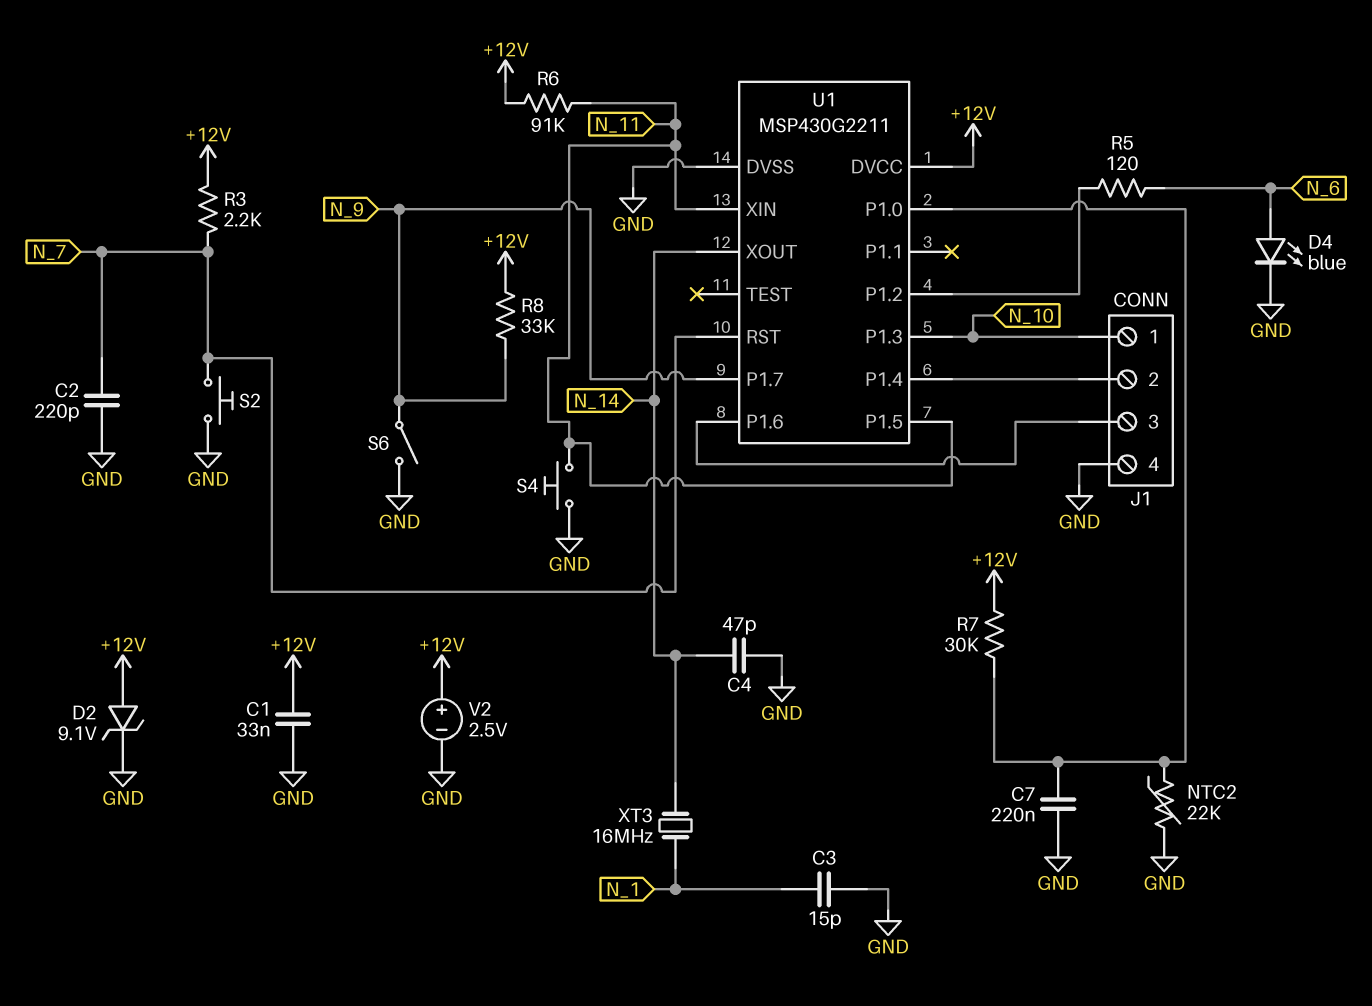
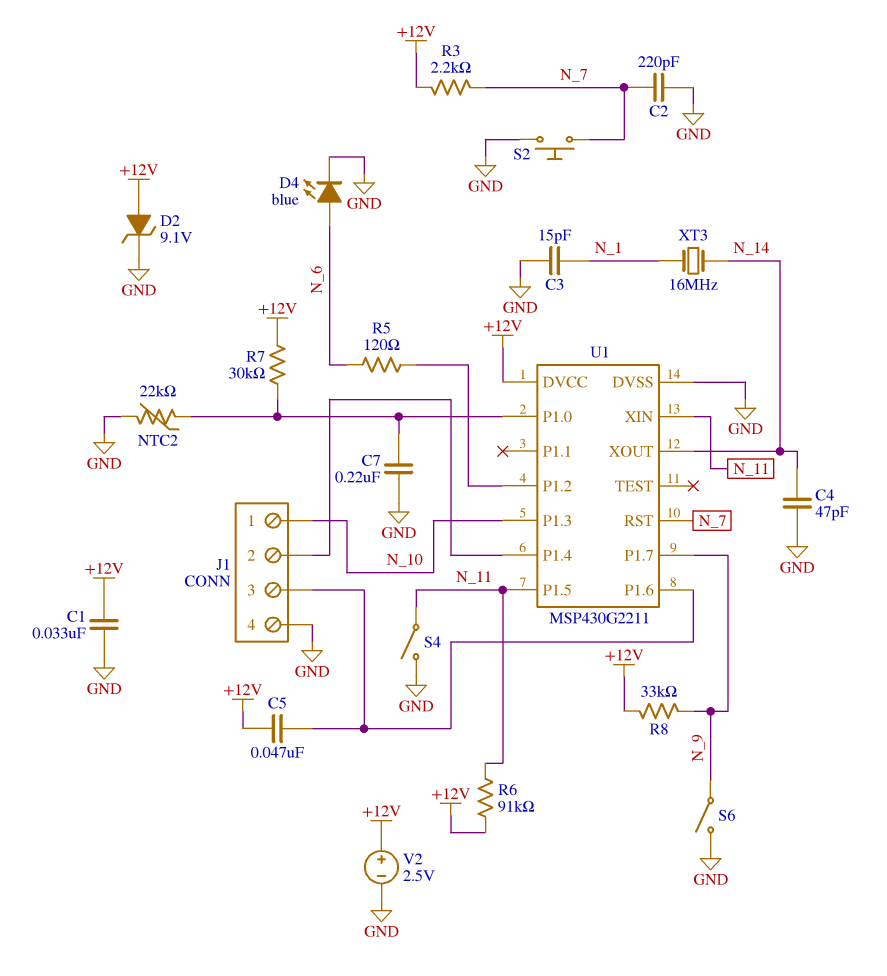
C5: none -> 47nF (+12V, J1/3)
S4: button (GND, N_11) -> switch (GND, N_11)

